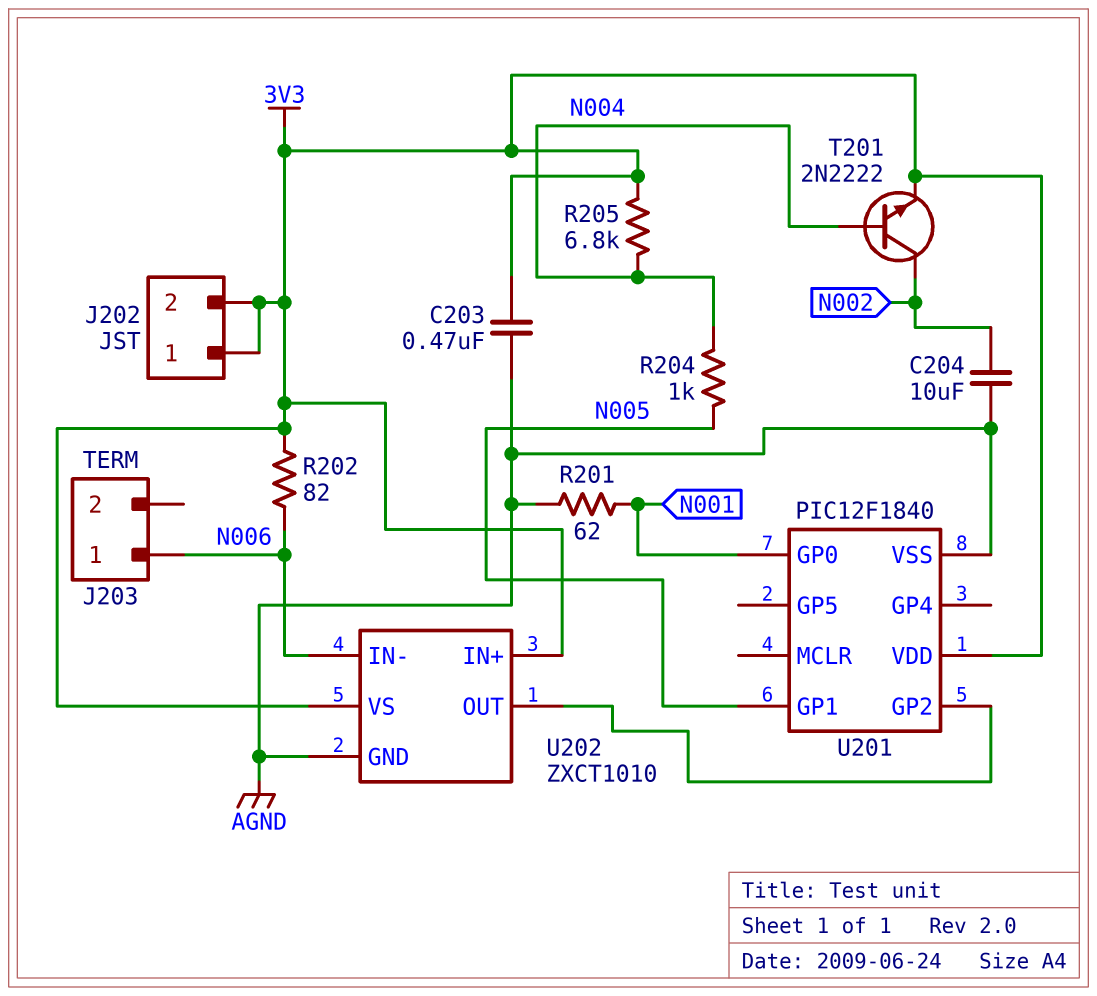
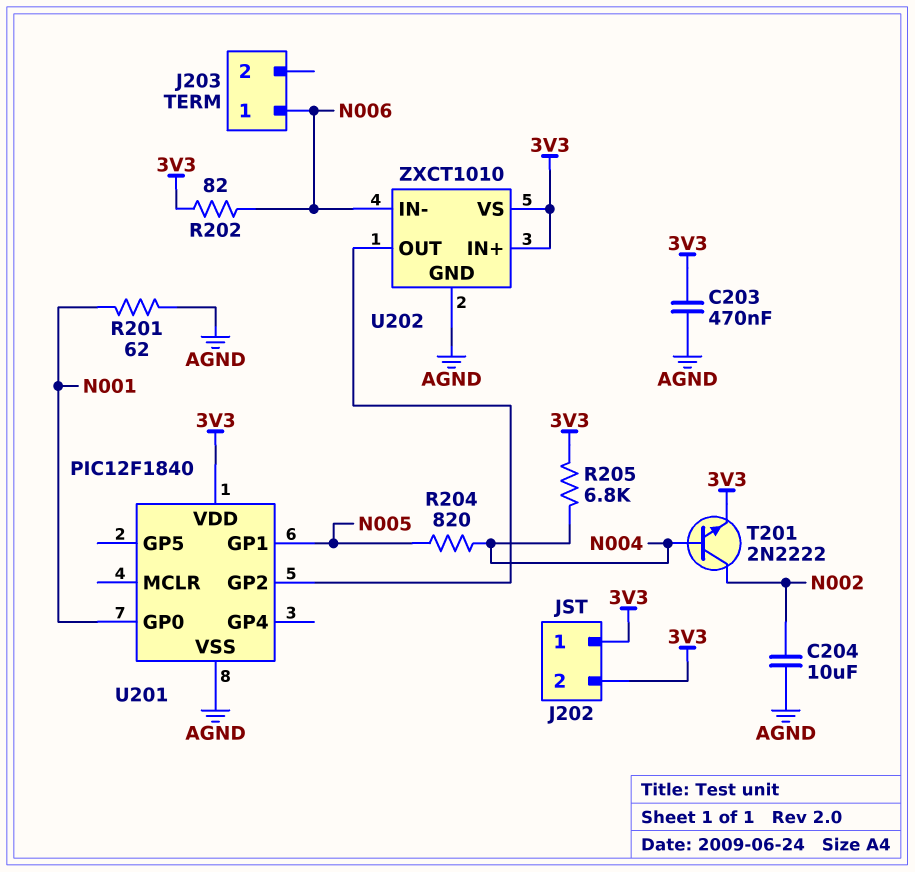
R204: 1k (N004, N005) -> 820 (N004, N005)

